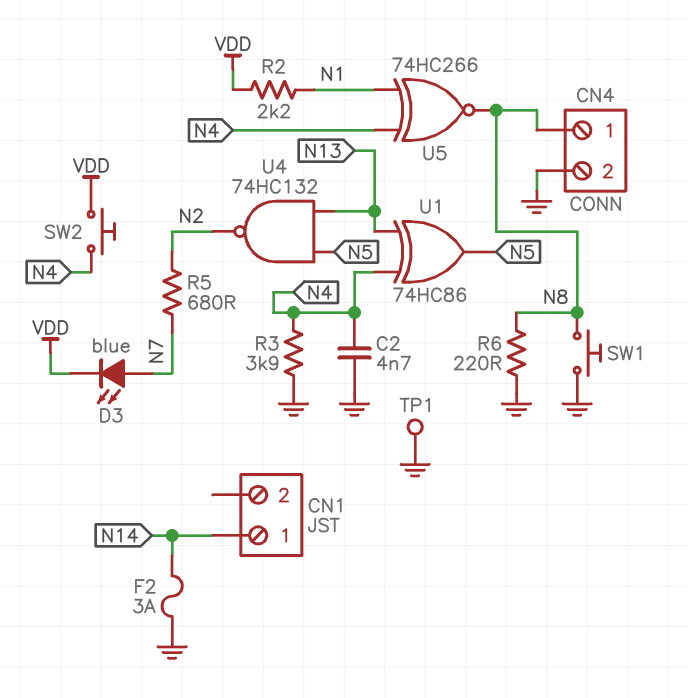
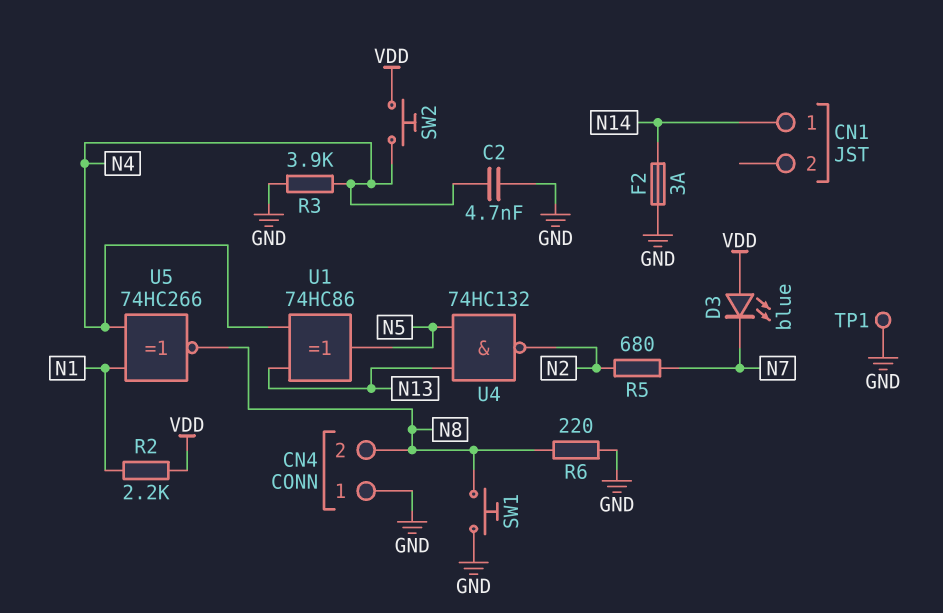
CN4 pin 1: N8 -> GND
CN4 pin 2: GND -> N8
D3: LED blue (A N7, K VDD) -> LED blue (A VDD, K N7)

